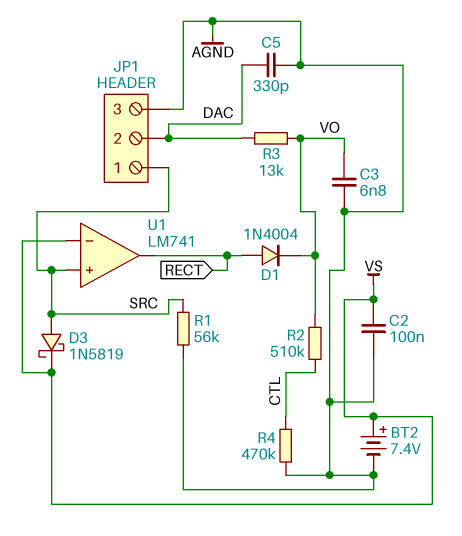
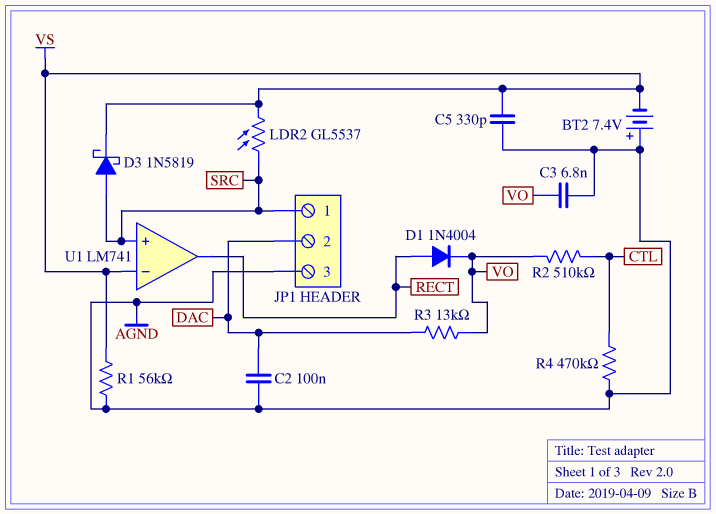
BT2: 7.4V (plus VS, minus AGND) -> 7.4V (plus AGND, minus VS)
C2: 100nF (AGND, VS) -> 100nF (AGND, DAC)
C5: 330pF (AGND, DAC) -> 330pF (AGND, VS)
LDR2: none -> GL5537 (SRC, VS)
R1: 56k (AGND, SRC) -> 56k (AGND, VS)

